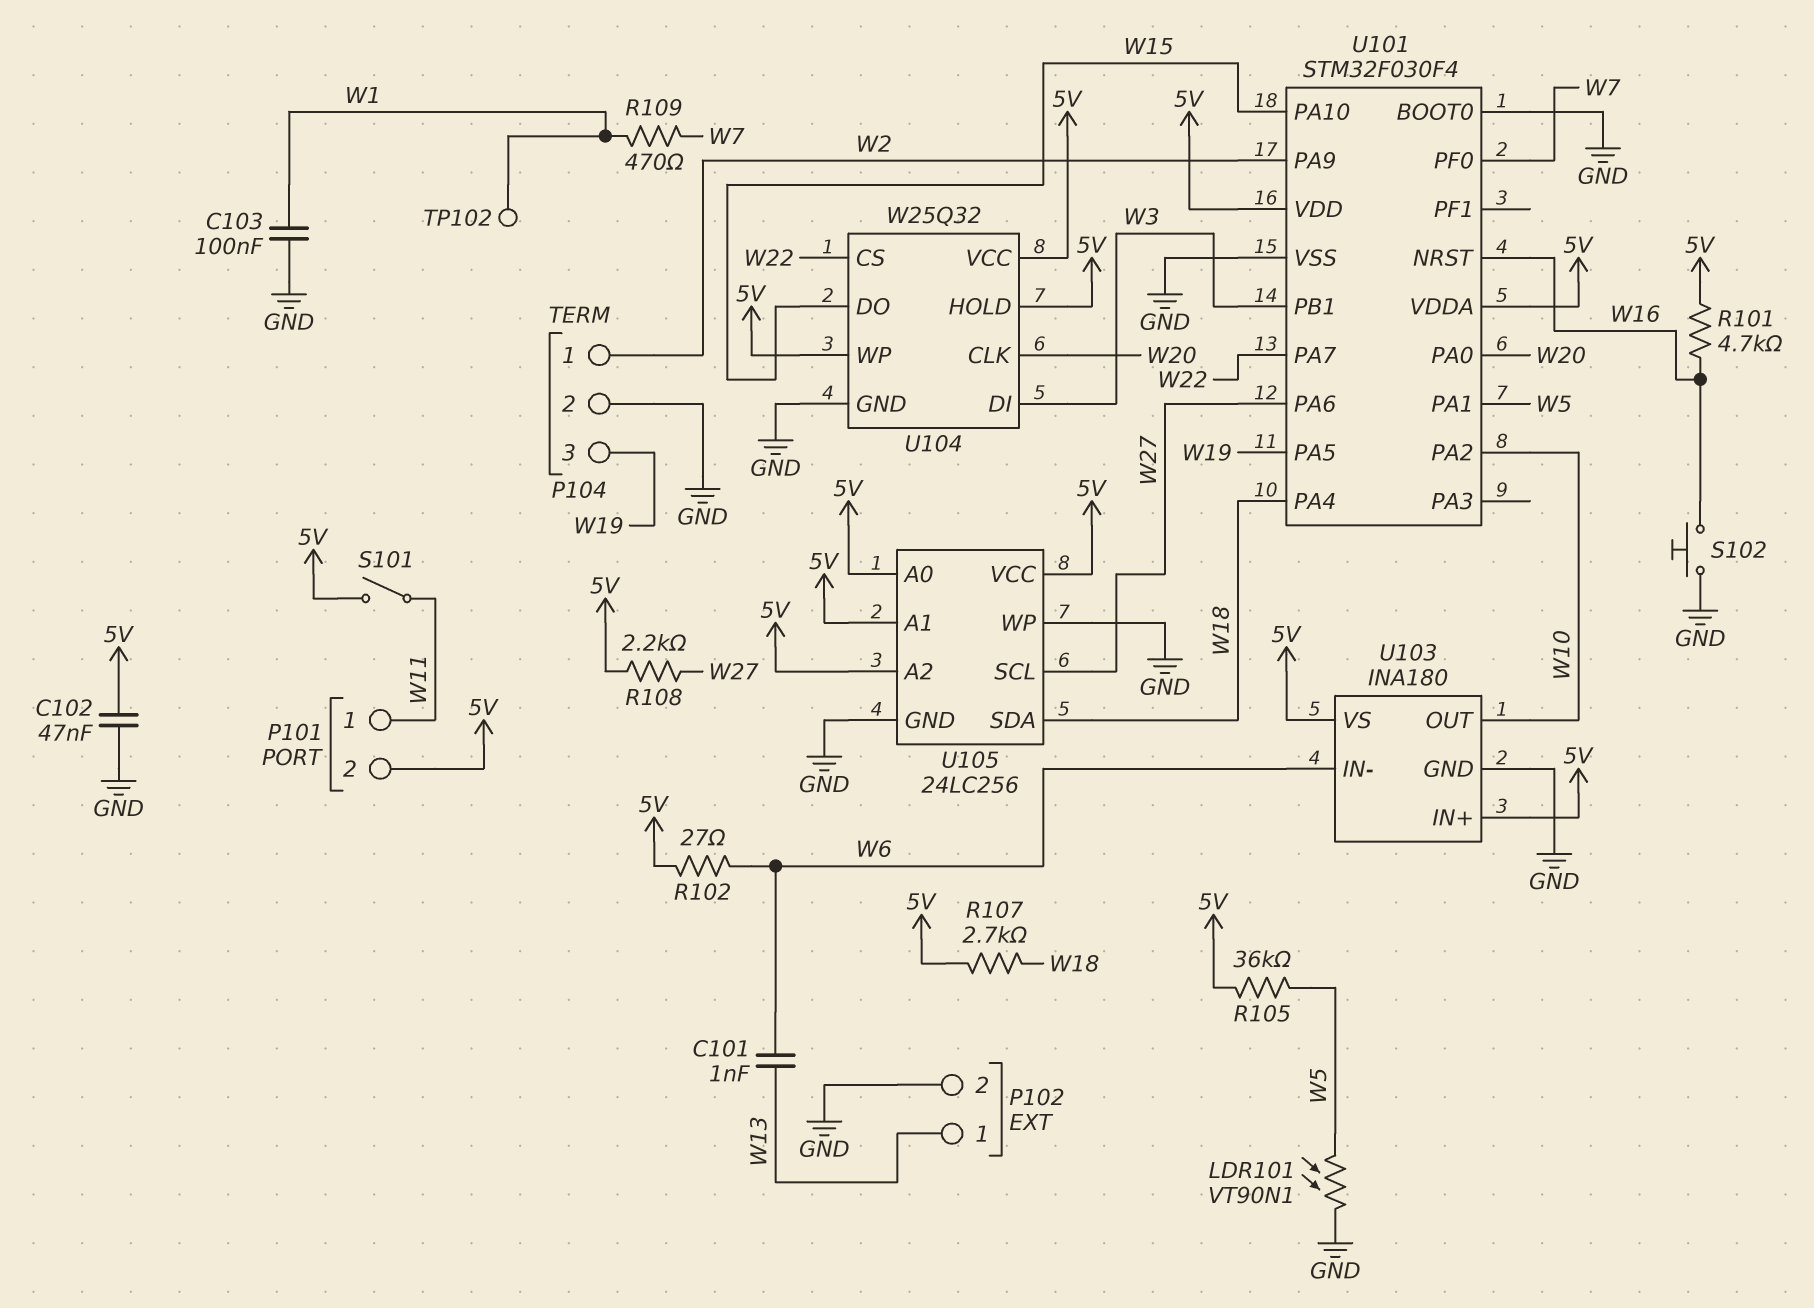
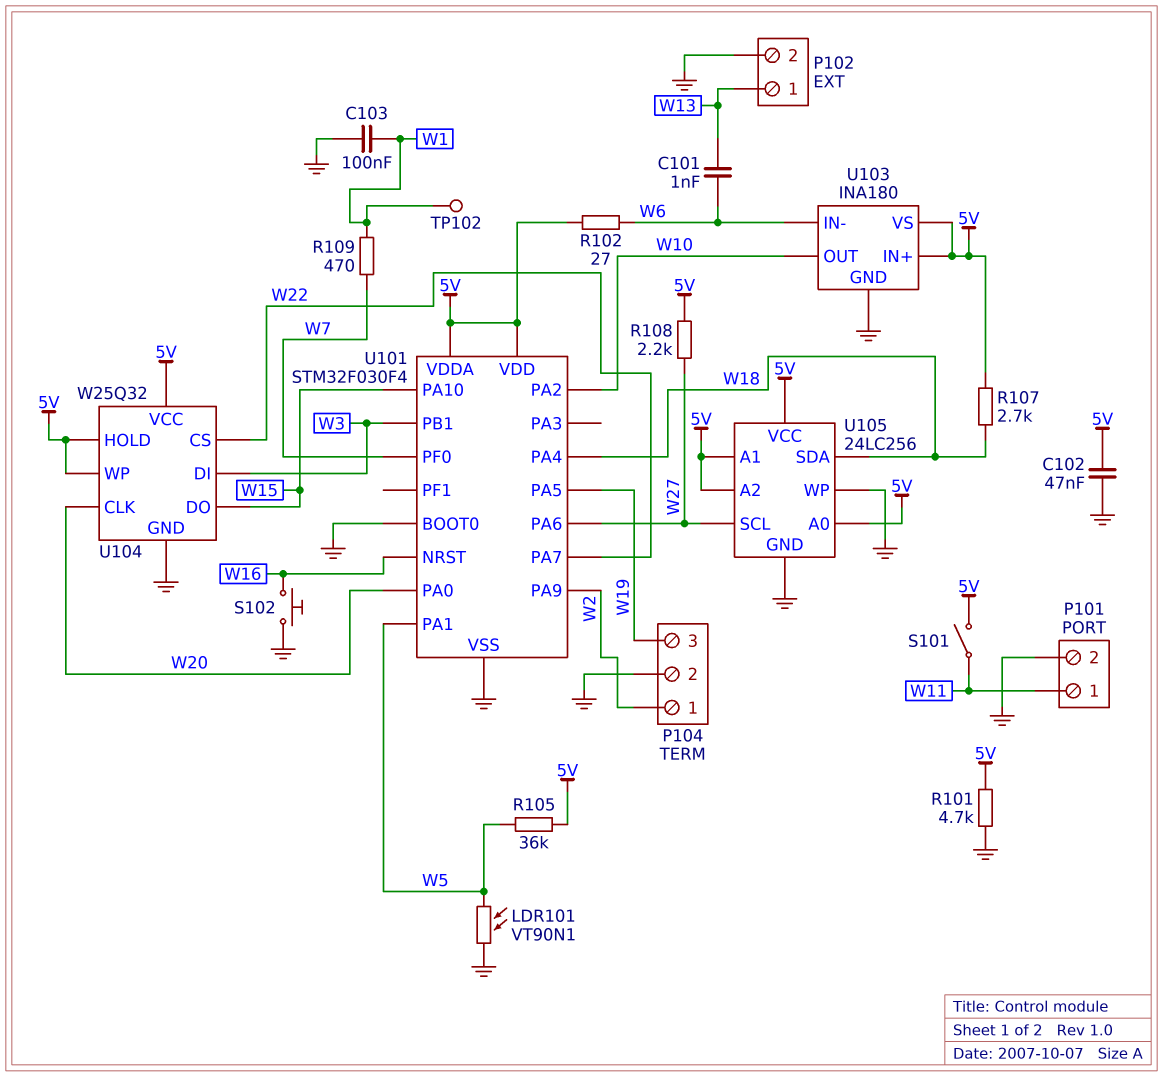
P101 pin 2: 5V -> GND
R101: 4.7k (5V, W16) -> 4.7k (5V, GND)

